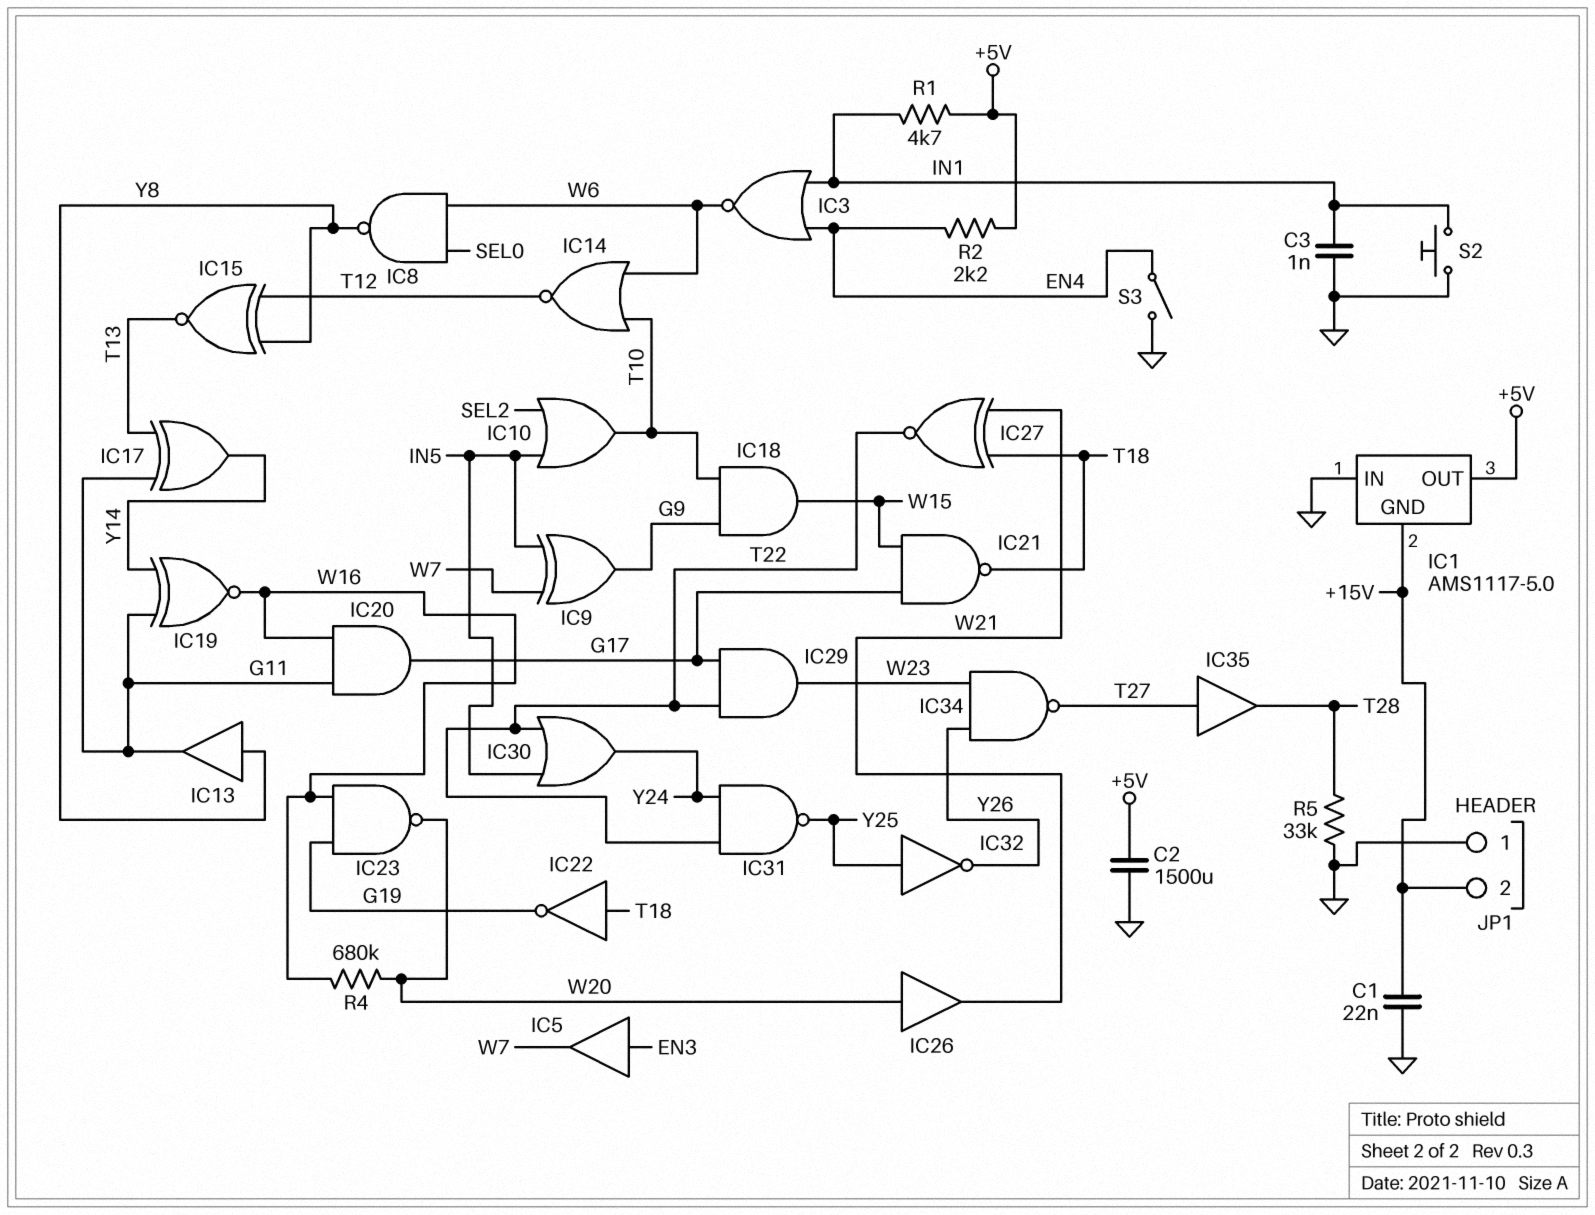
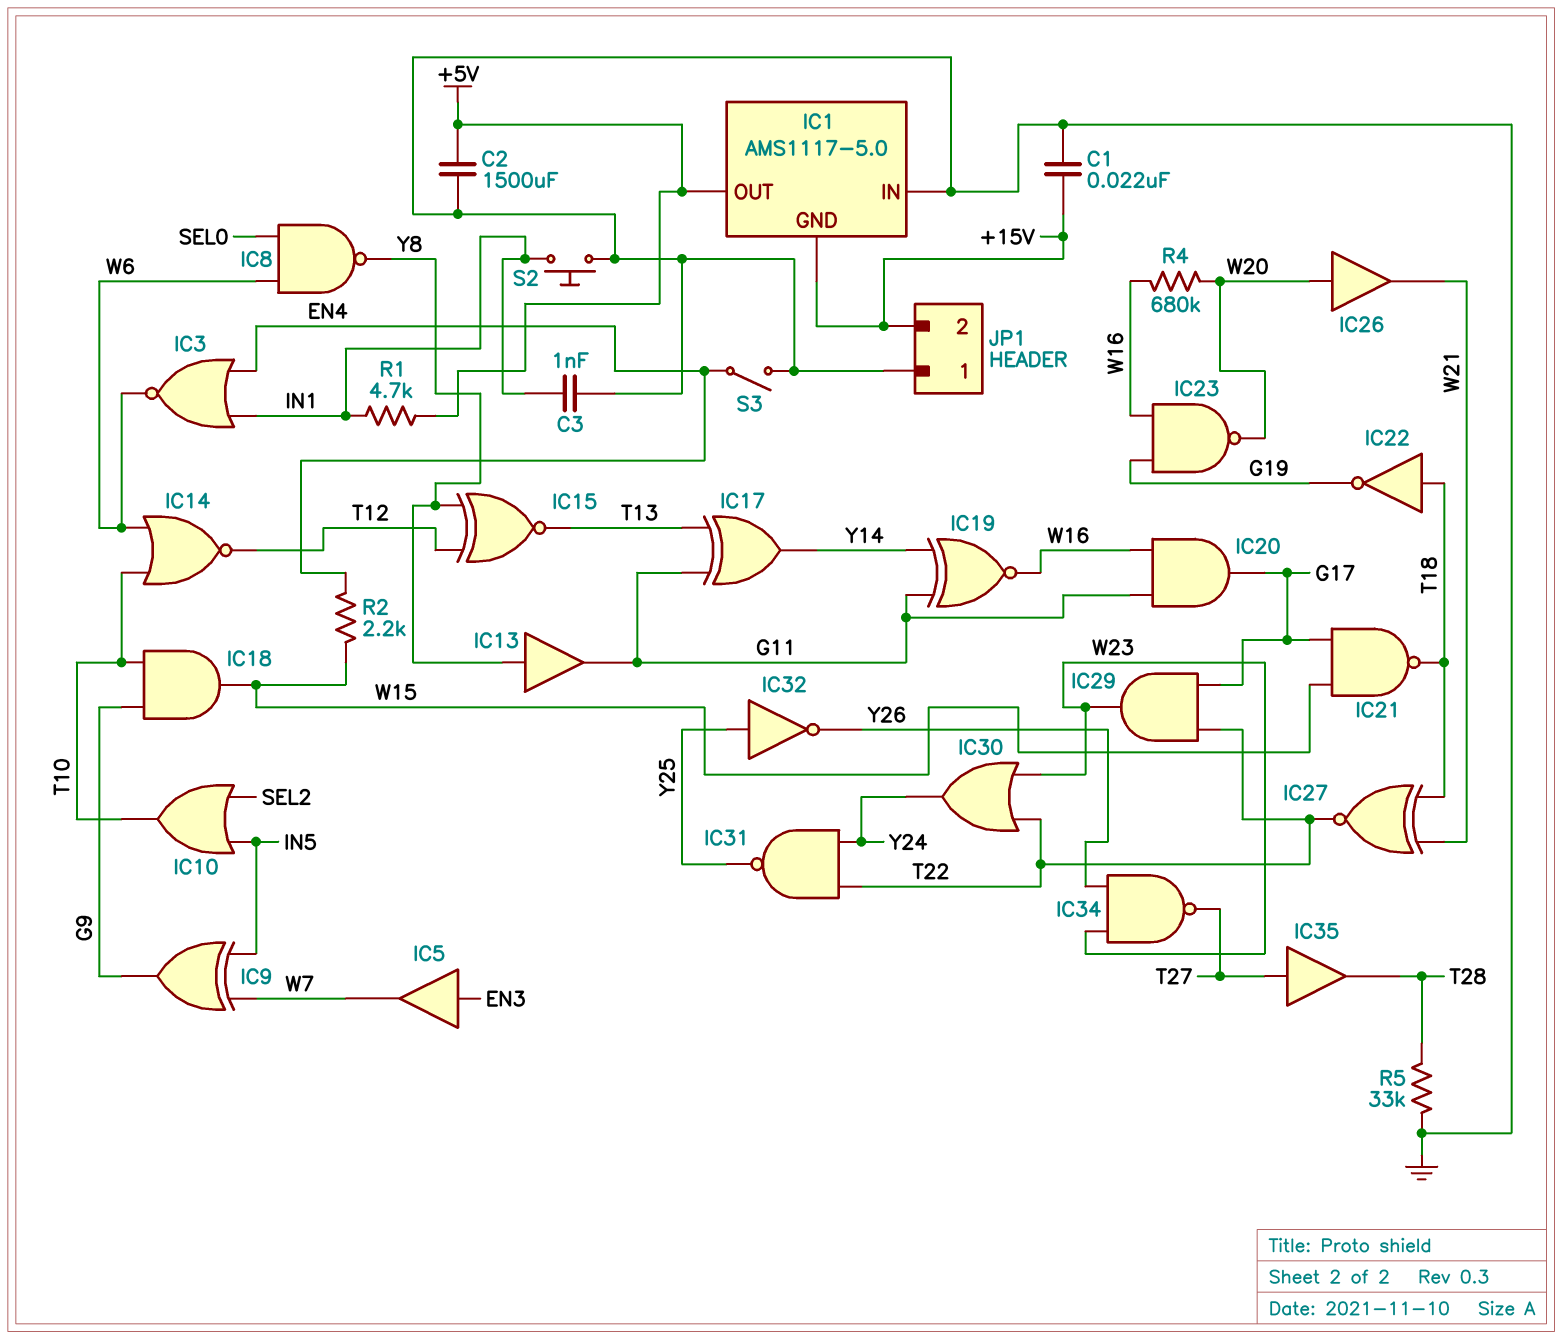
IC30: OR (in IN5, in T22, out Y24) -> OR (in T22, in W23, out Y24)
R2: 2.2k (+5V, EN4) -> 2.2k (EN4, W15)

